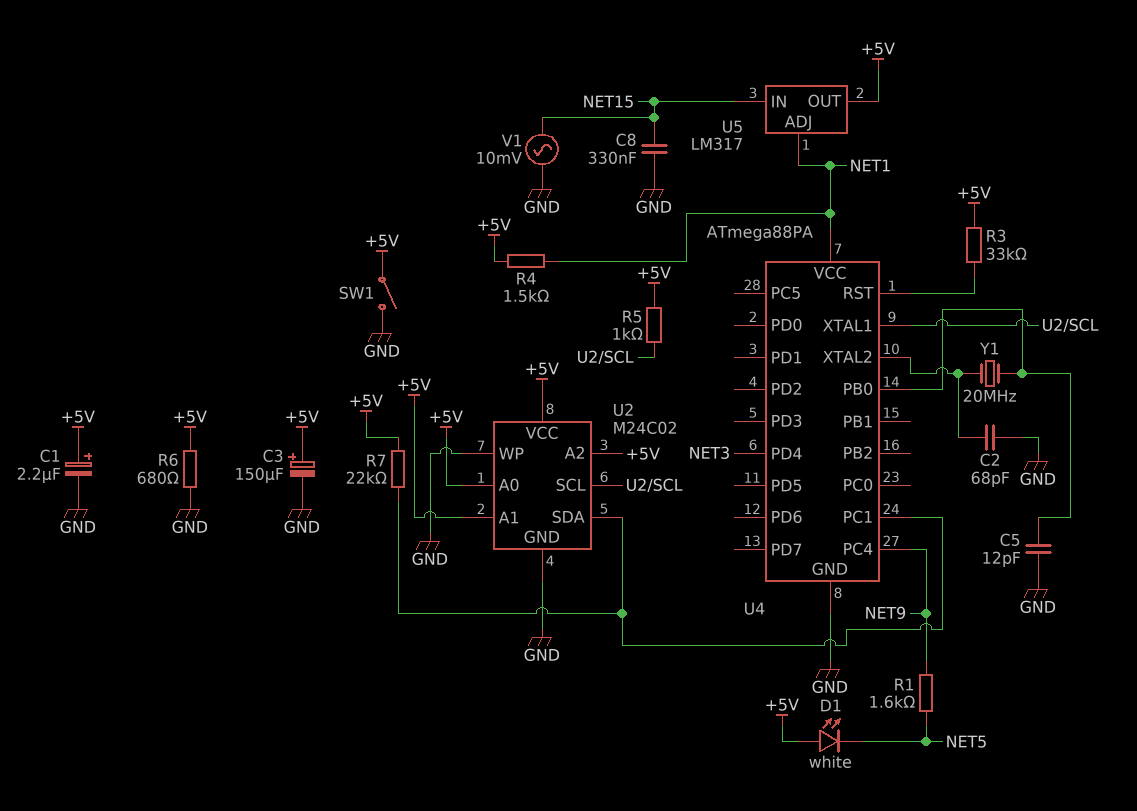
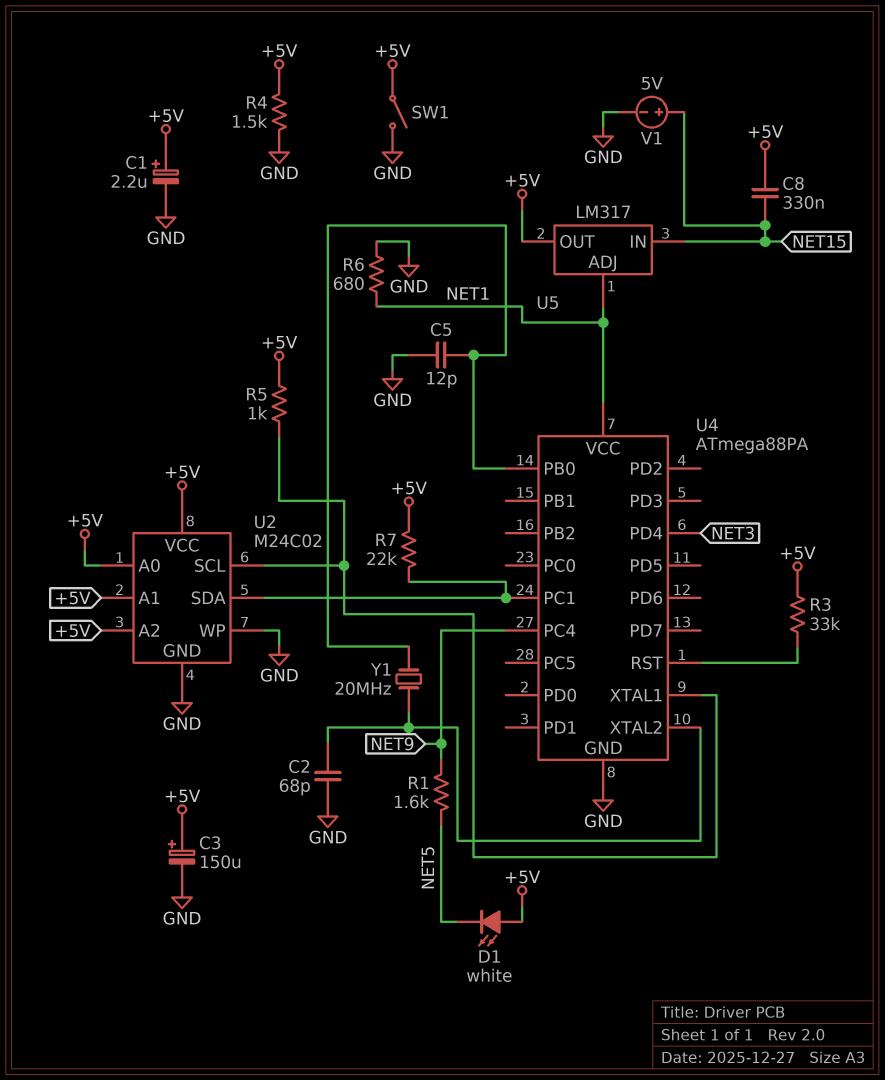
C8: 330nF (GND, NET15) -> 330nF (+5V, NET15)
R4: 1.5k (+5V, NET1) -> 1.5k (+5V, GND)
R6: 680 (+5V, GND) -> 680 (GND, NET1)
V1: AC 10mV (GND, NET15) -> 5V (plus NET15, minus GND)

